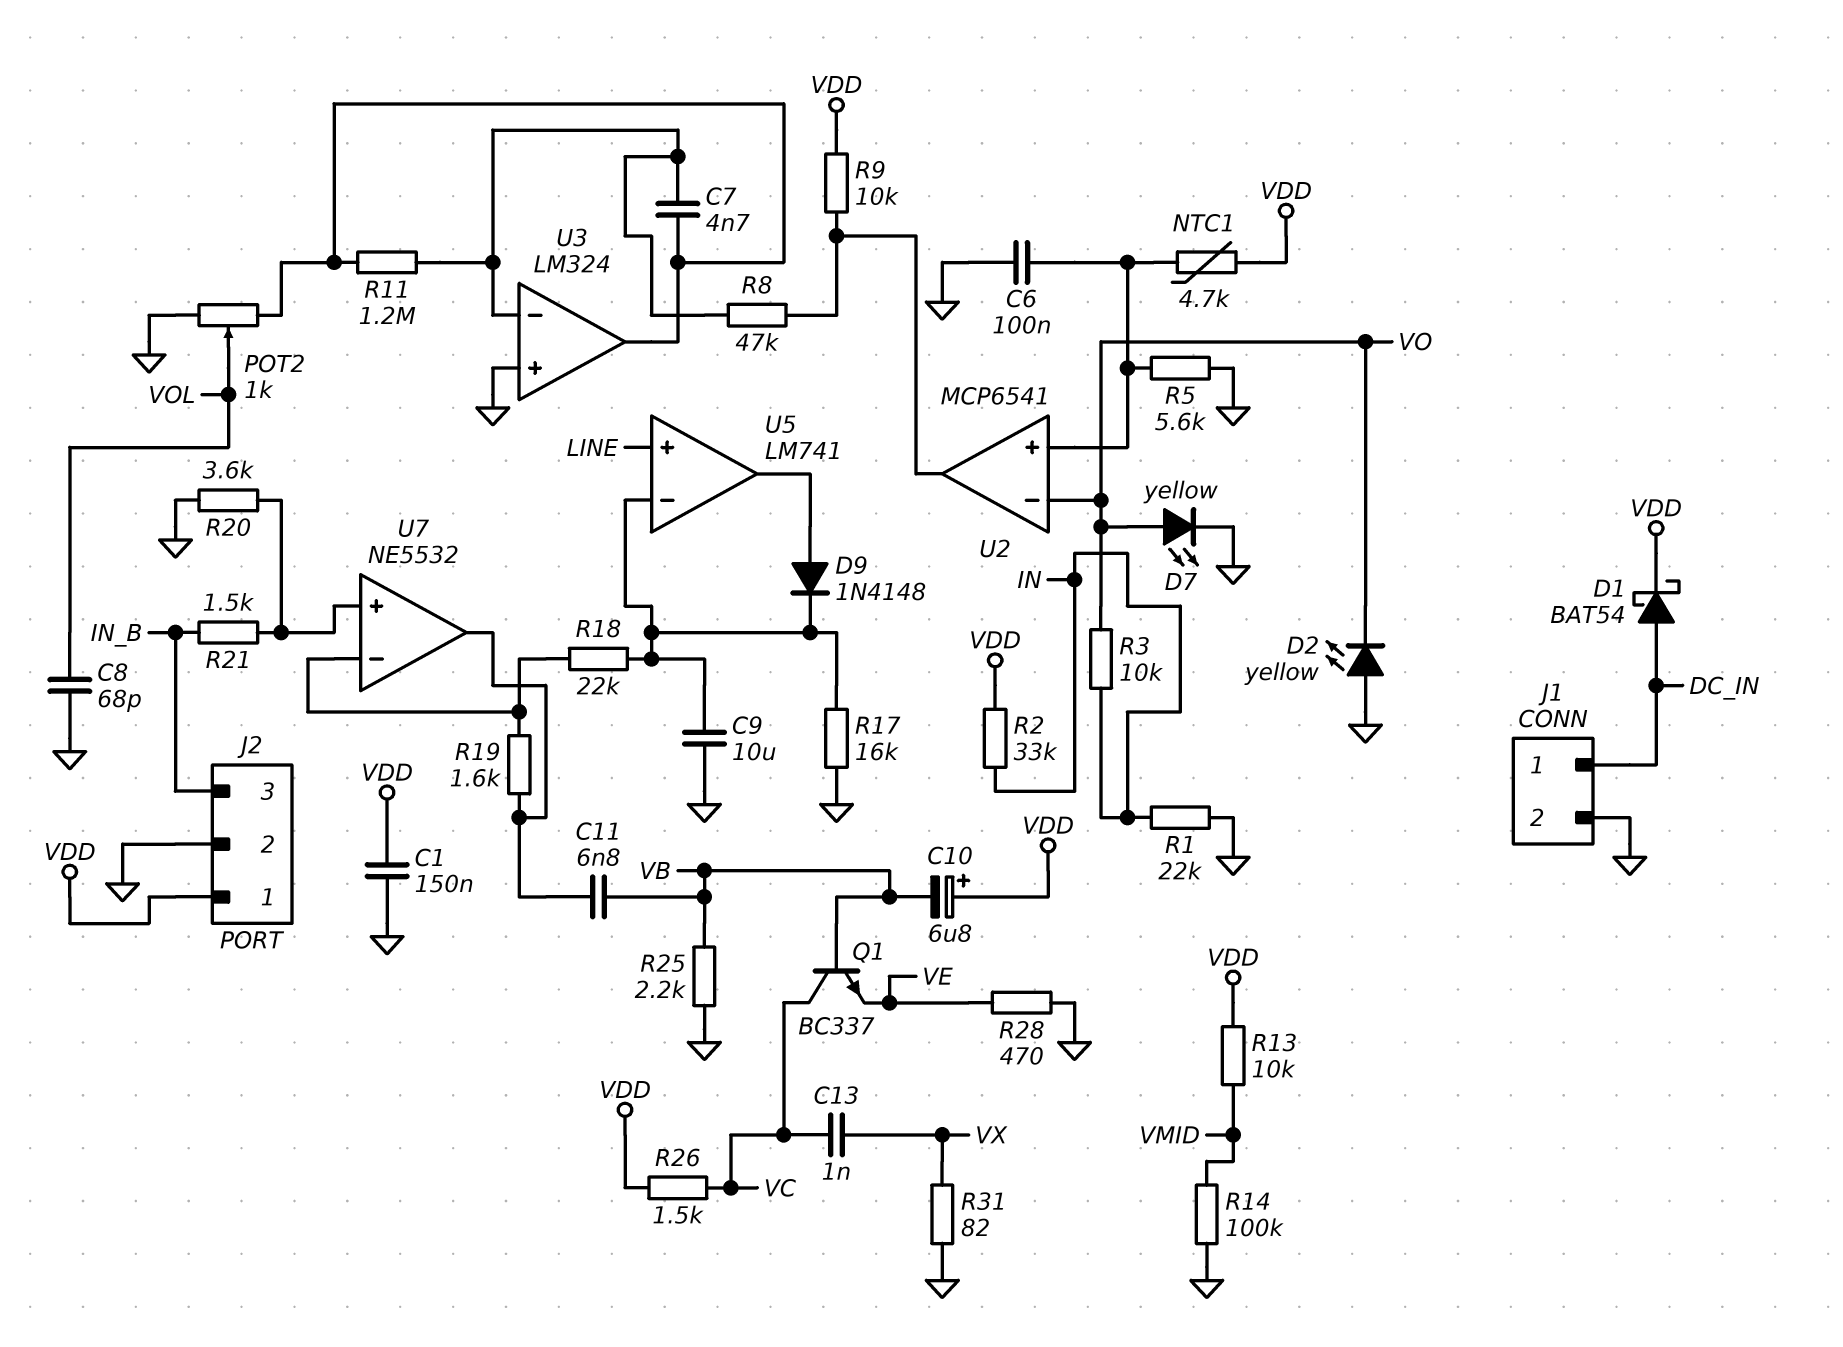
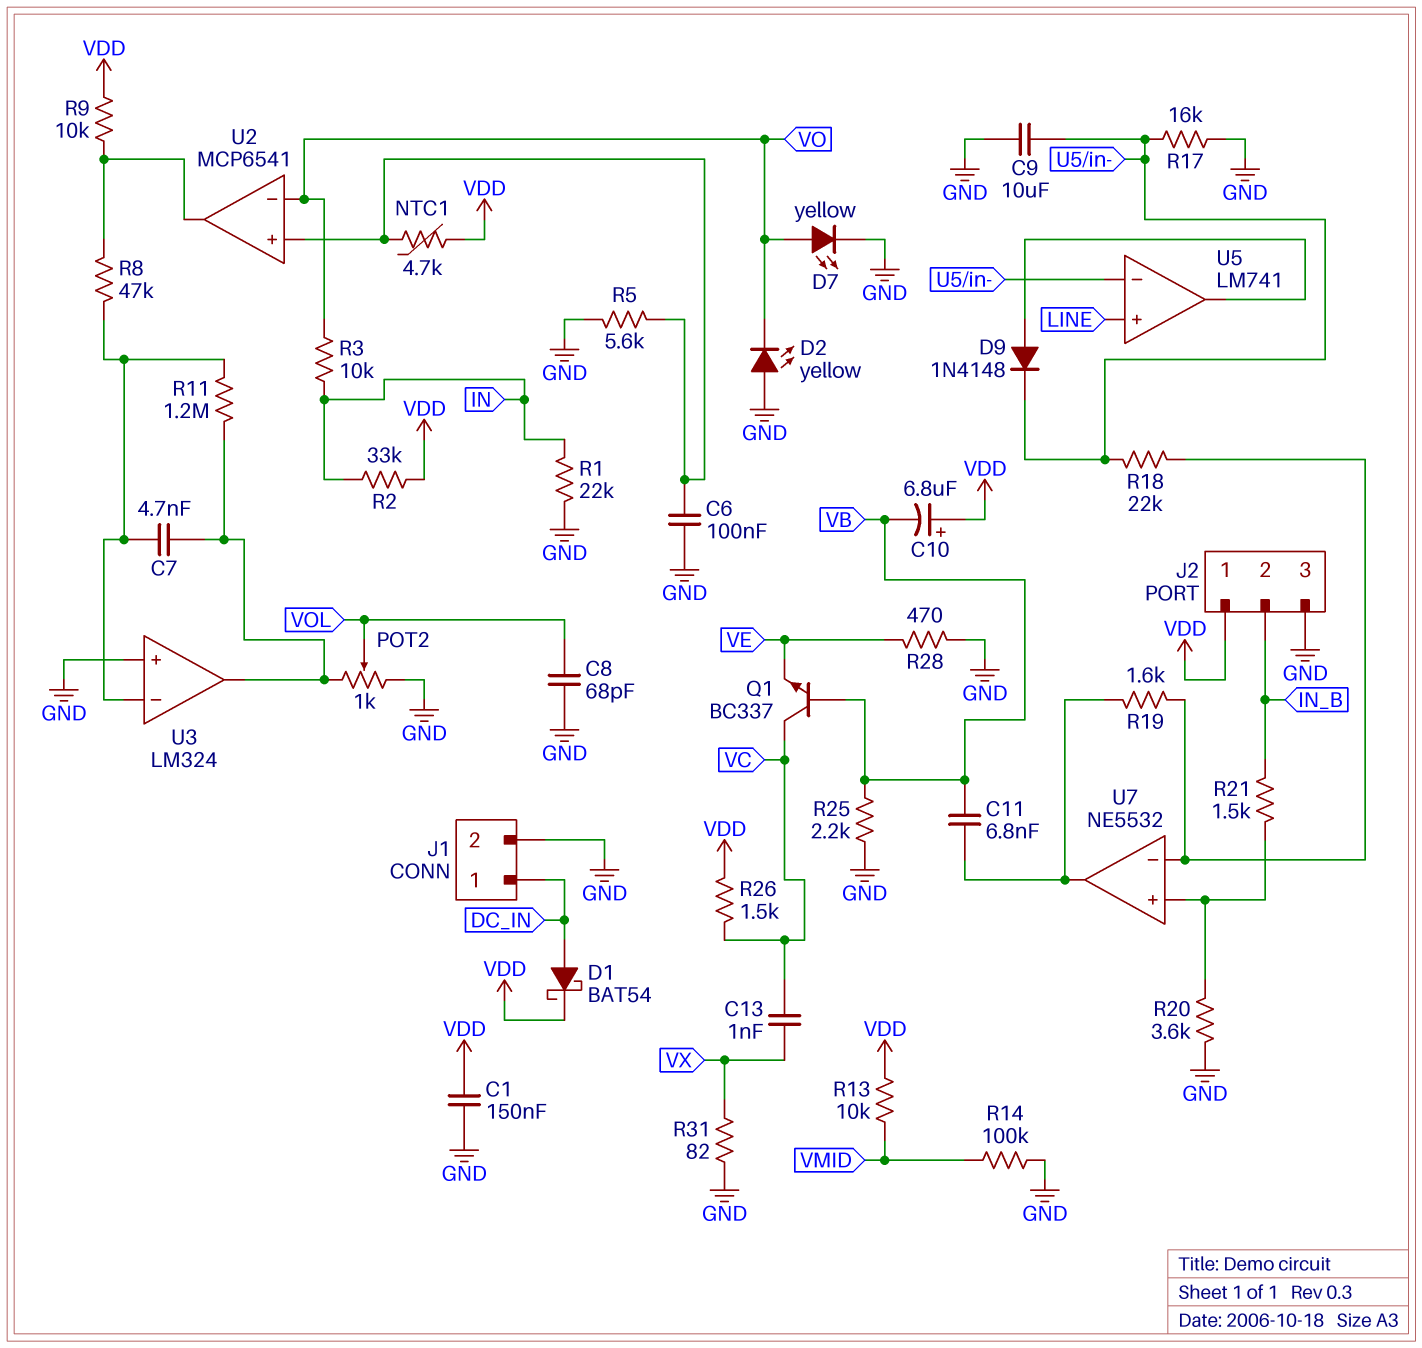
J2 pin 2: GND -> IN_B
J2 pin 3: IN_B -> GND

